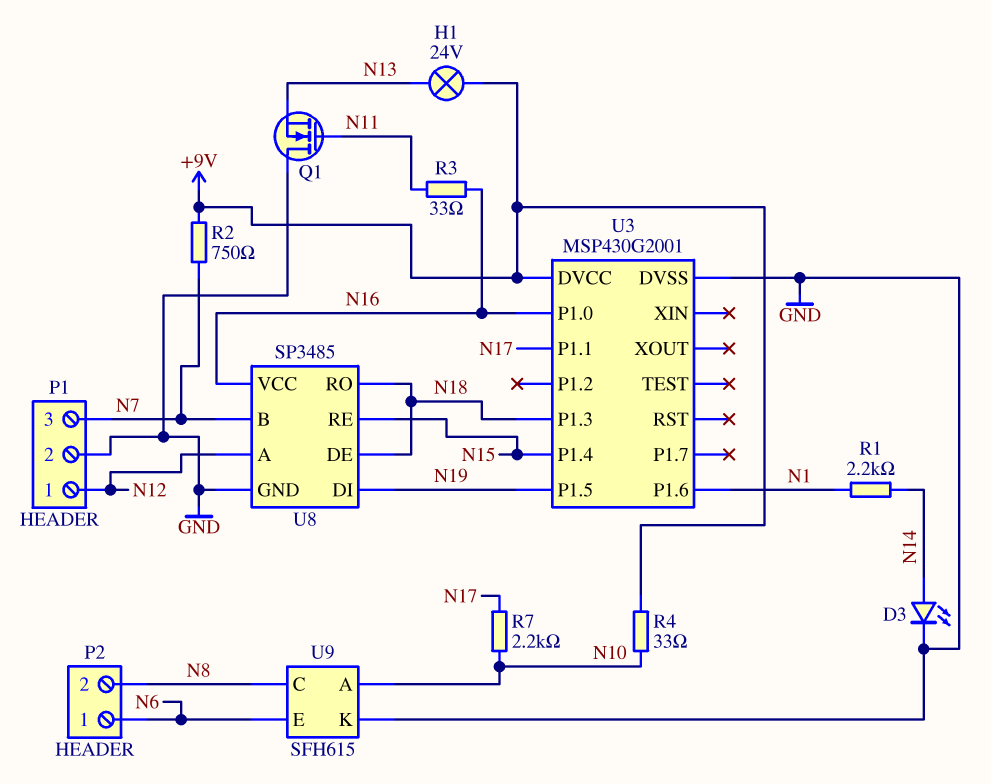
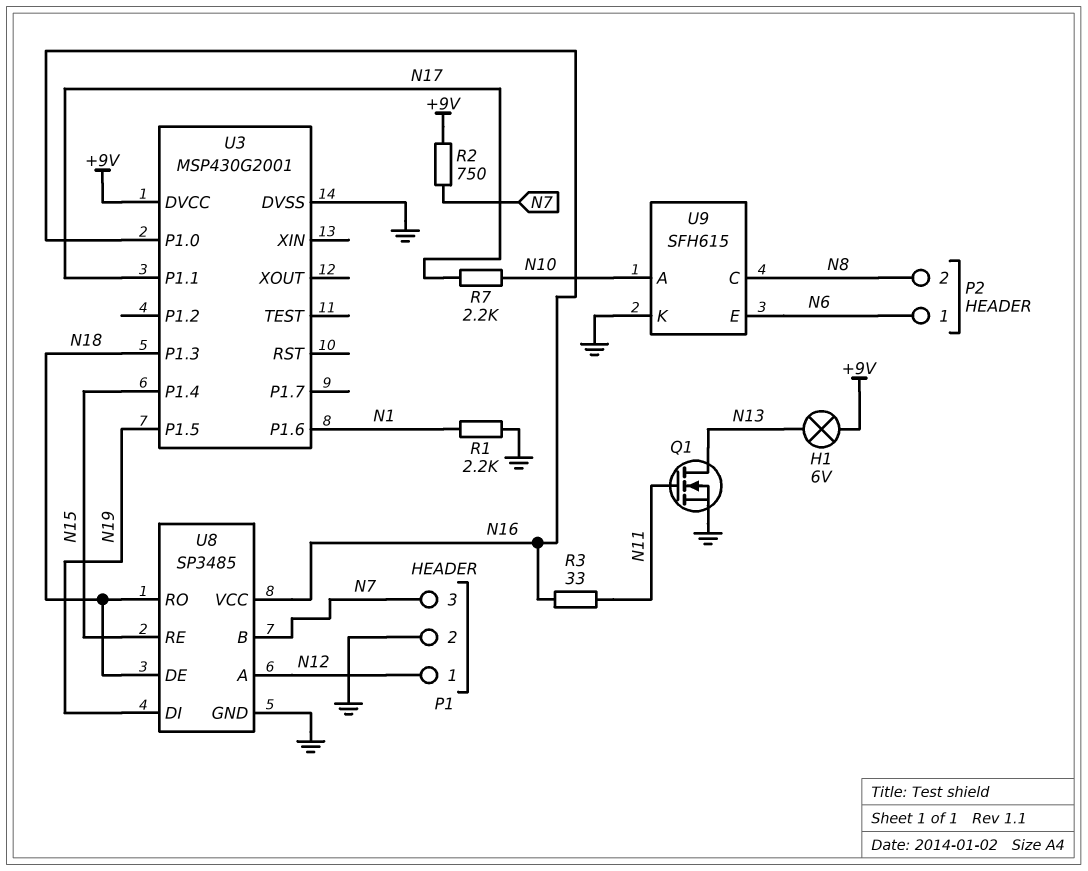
D3: LED (A N14, K GND) -> none
H1: lamp 24V (+9V, N13) -> lamp 6V (+9V, N13)
Q1: NMOS (G N11, D GND, S N13) -> NMOS (G N11, D N13, S GND)
R1: 2.2k (N1, N14) -> 2.2k (GND, N1)
R4: 33 (+9V, N10) -> none

